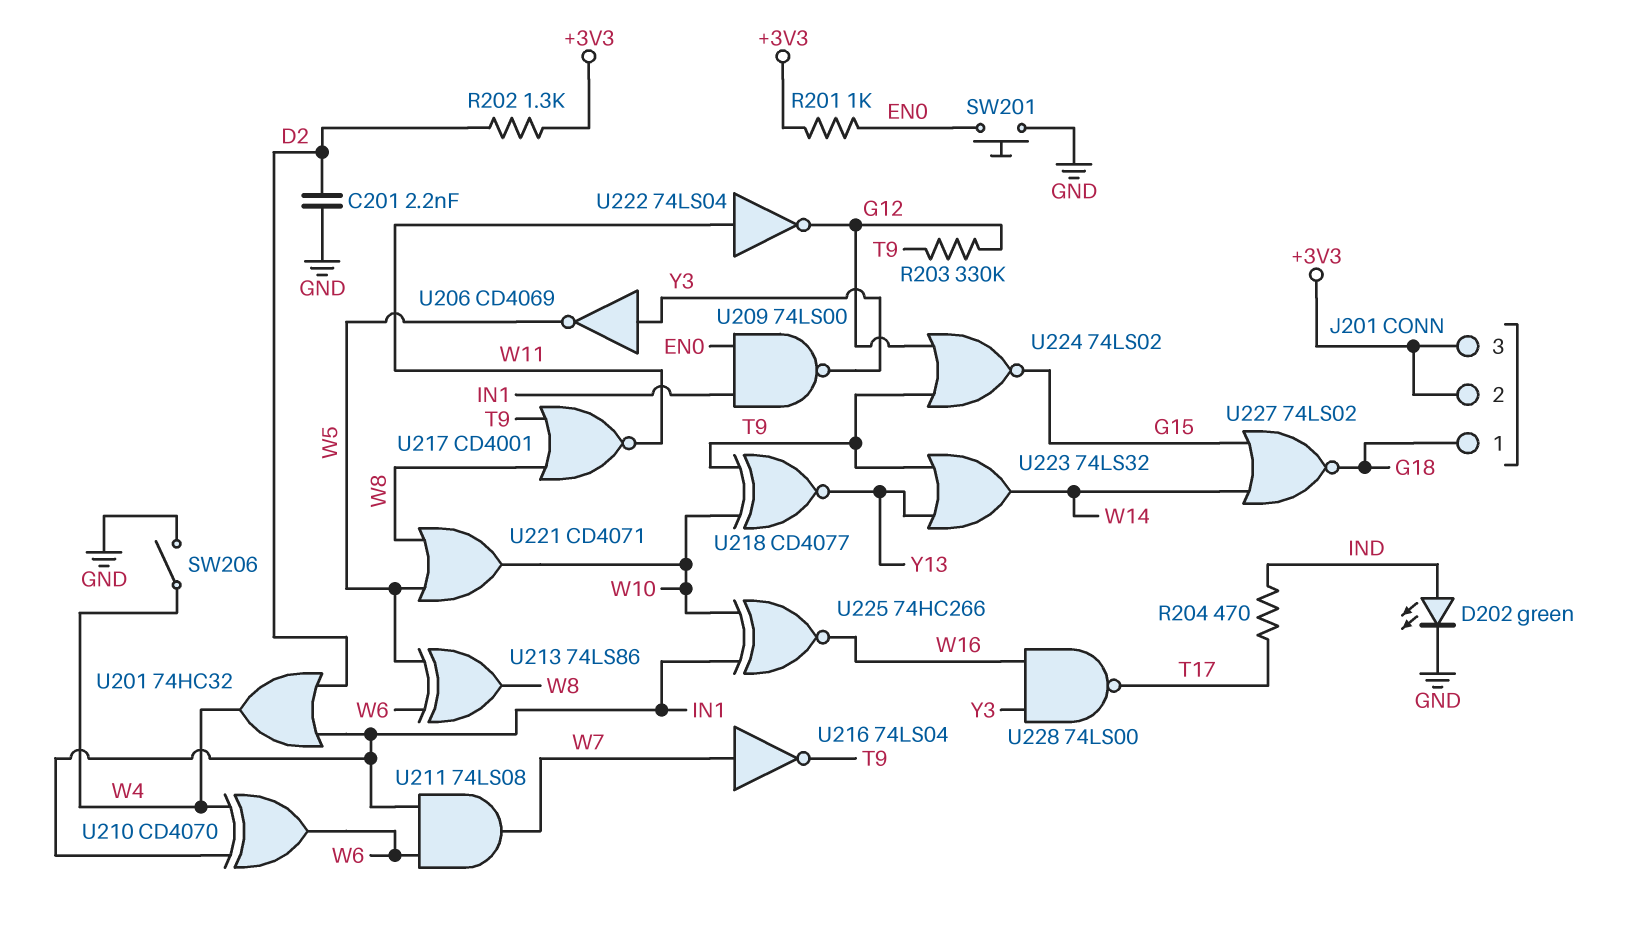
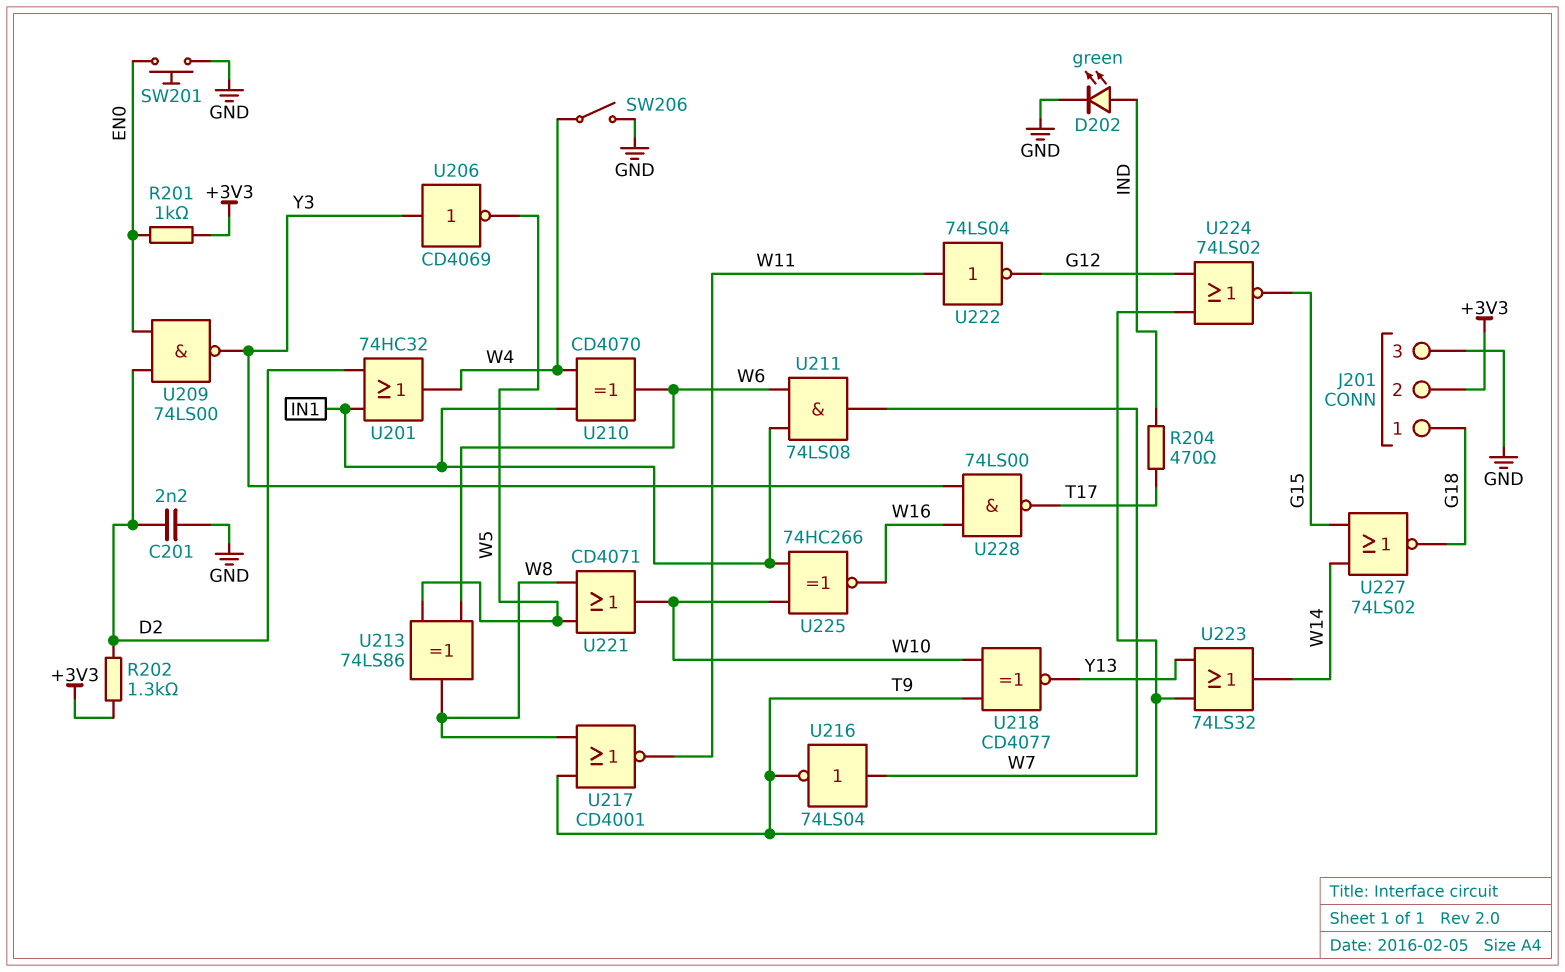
J201 pin 3: +3V3 -> GND
R203: 330k (G12, T9) -> none
U209: NAND 74LS00 (in EN0, in IN1, out Y3) -> NAND 74LS00 (in D2, in EN0, out Y3)

